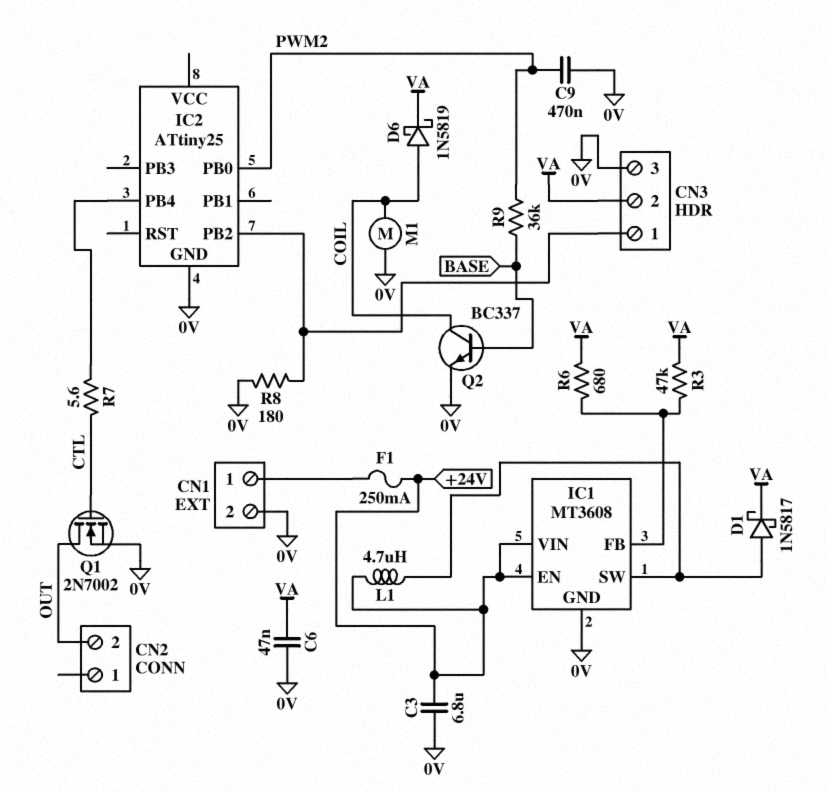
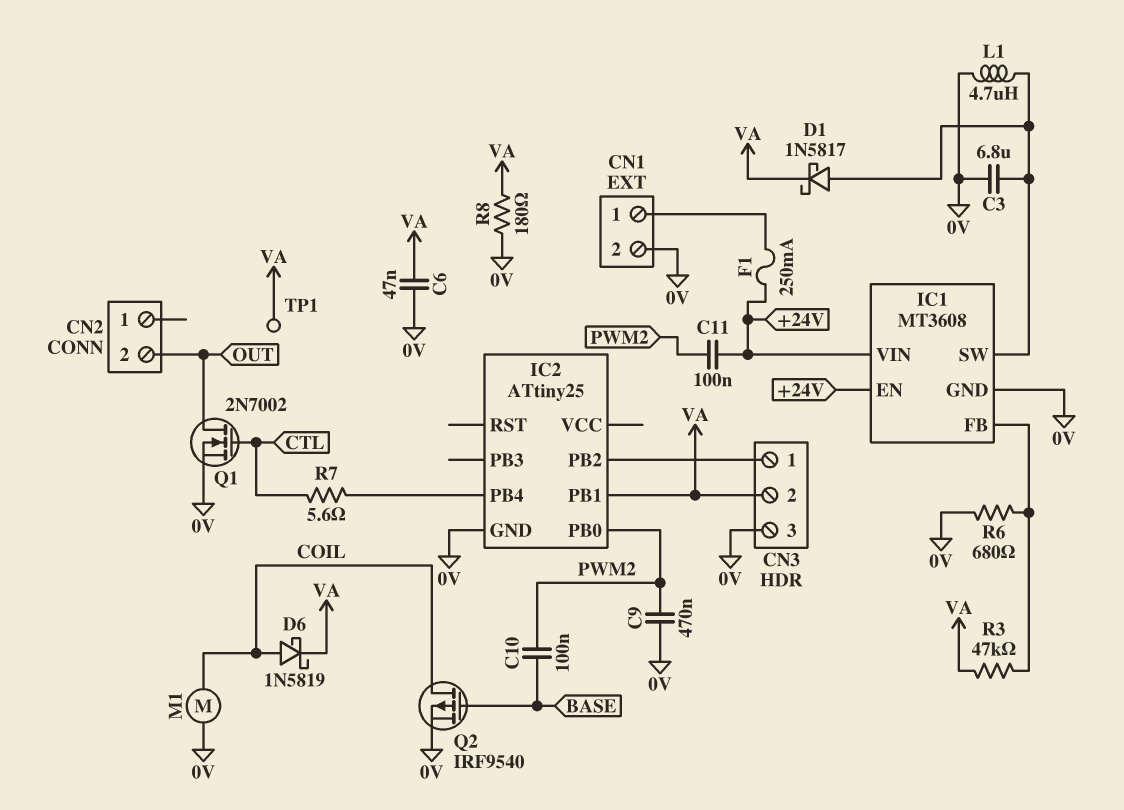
C3: 6.8uF (+24V, 0V) -> 6.8uF (0V, IC1/SW)
C10: none -> 100nF (BASE, PWM2)
C11: none -> 100nF (+24V, PWM2)
IC2 pin PB1: none -> VA
L1: 4.7uH (+24V, IC1/SW) -> 4.7uH (0V, IC1/SW)
Q2: NPN BC337 (B BASE, C COIL, E 0V) -> PMOS IRF9540 (G BASE, D COIL, S 0V)
R6: 680 (IC1/FB, VA) -> 680 (0V, IC1/FB)
R8: 180 (0V, CN3/1) -> 180 (0V, VA)
R9: 36k (BASE, PWM2) -> none
TP1: none -> test point (VA)

